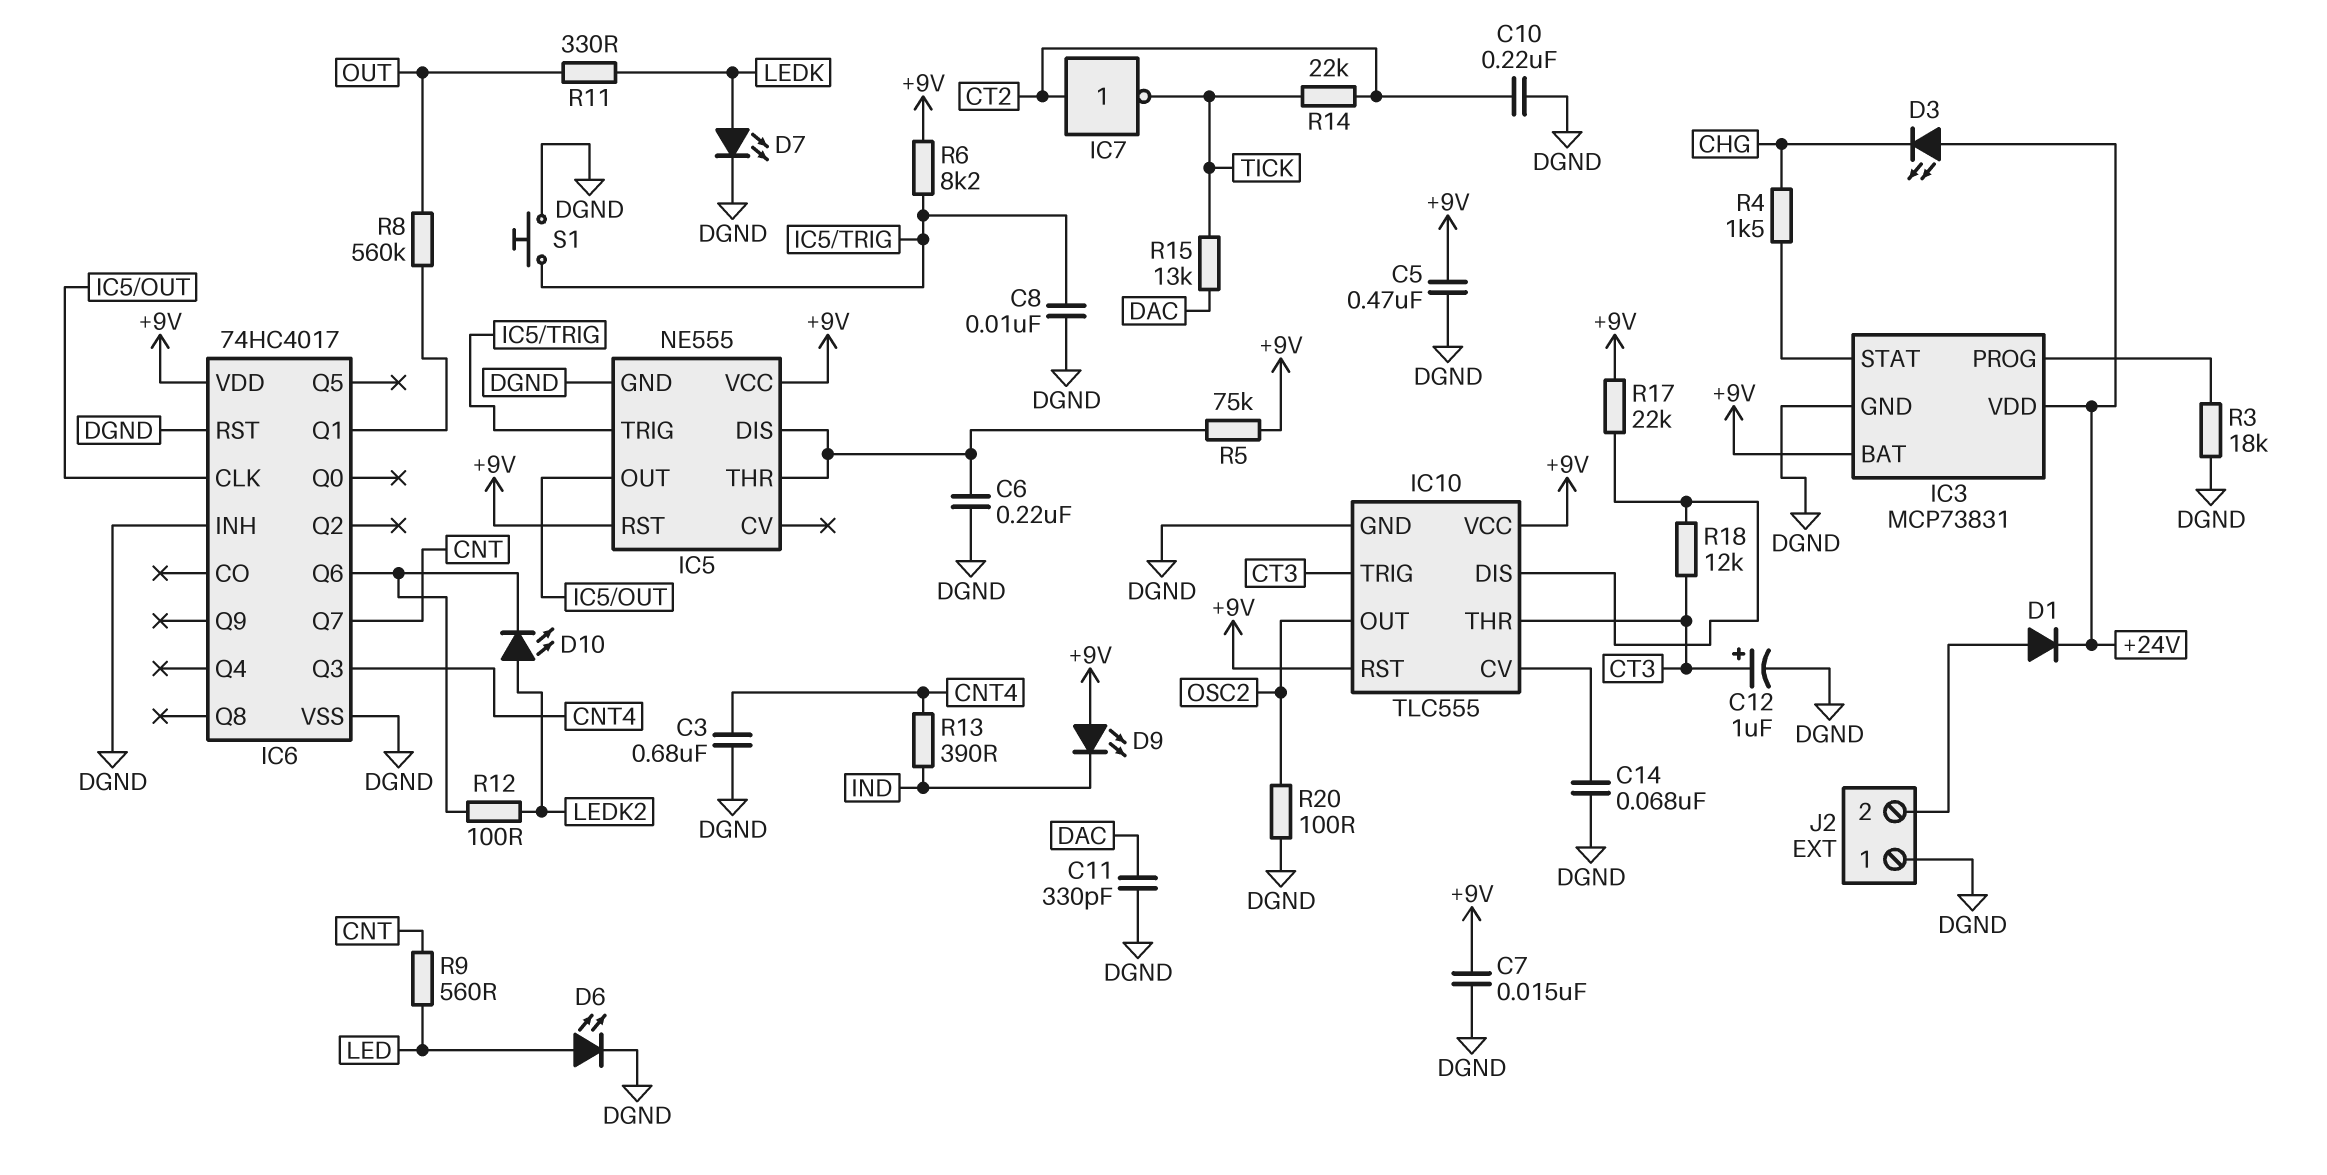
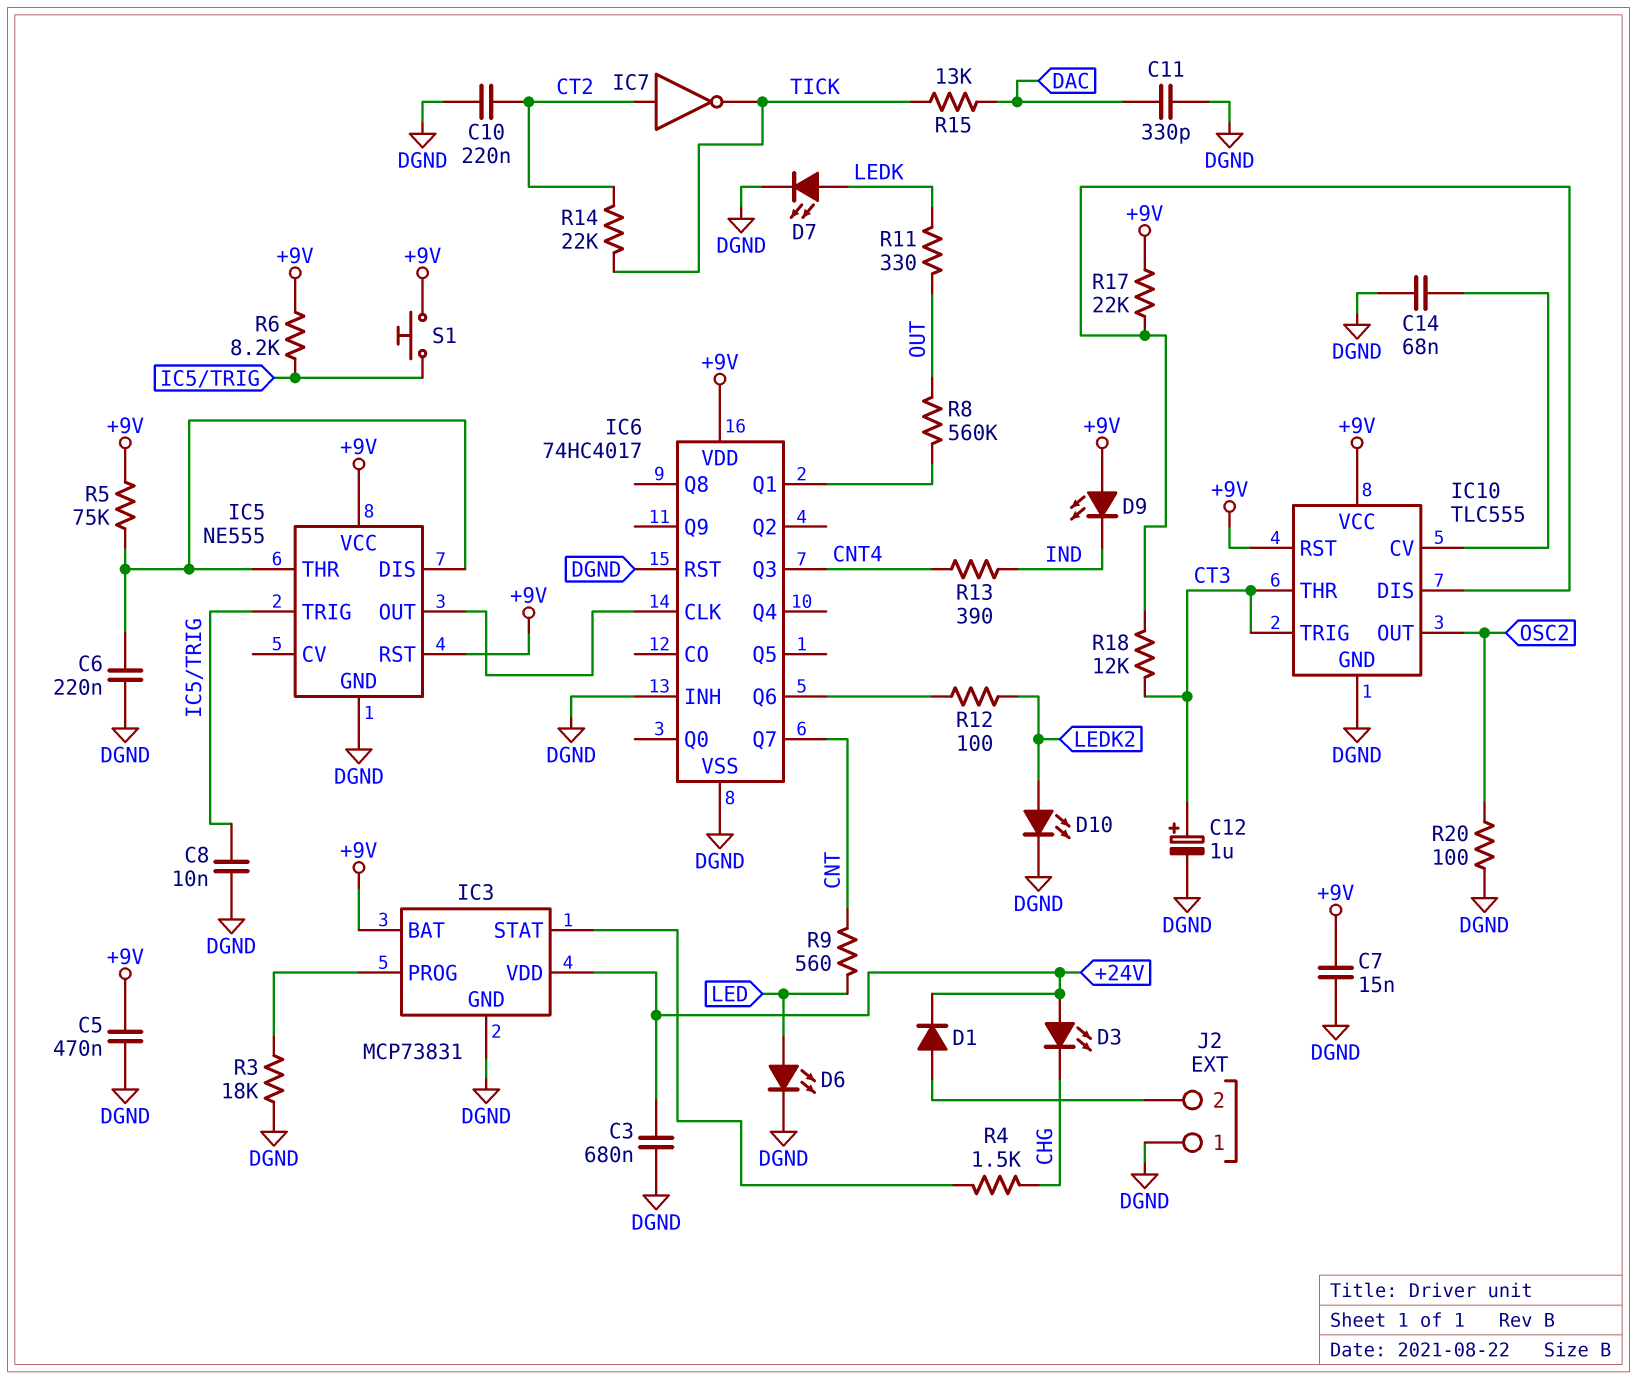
C3: 680nF (CNT4, DGND) -> 680nF (+24V, DGND)
D10: LED (A LEDK2, K IC6/Q6) -> LED (A LEDK2, K DGND)
S1: button (DGND, IC5/TRIG) -> button (+9V, IC5/TRIG)

